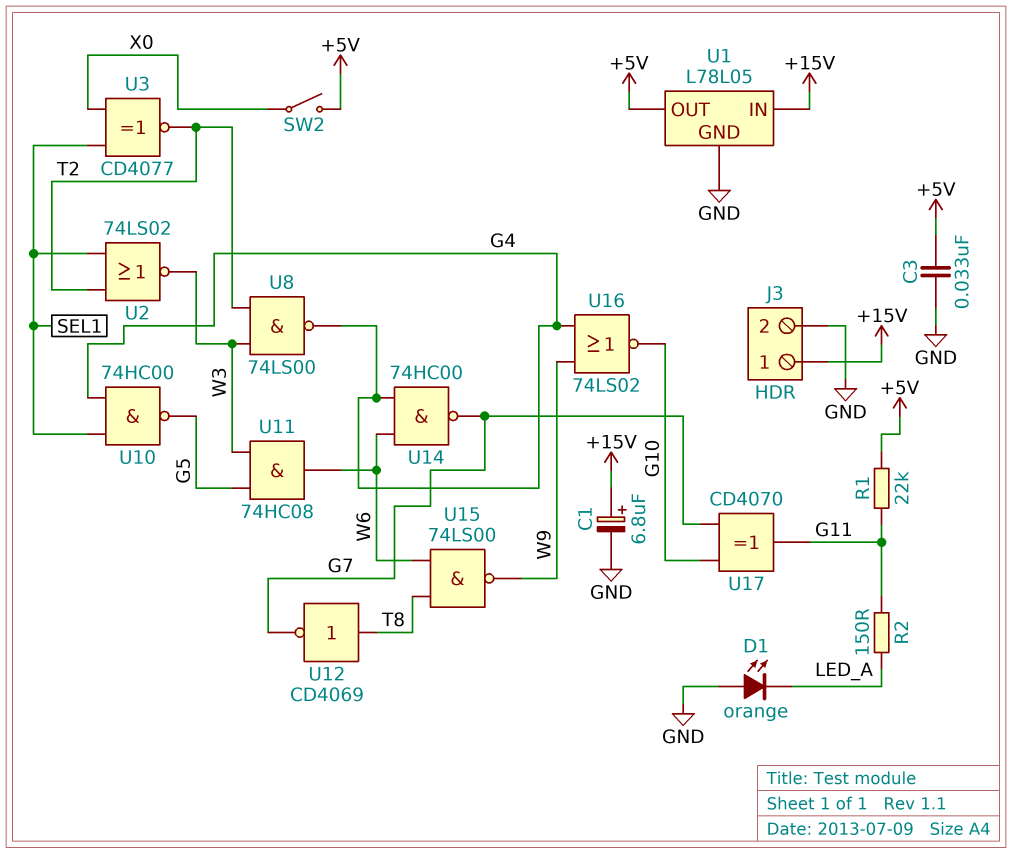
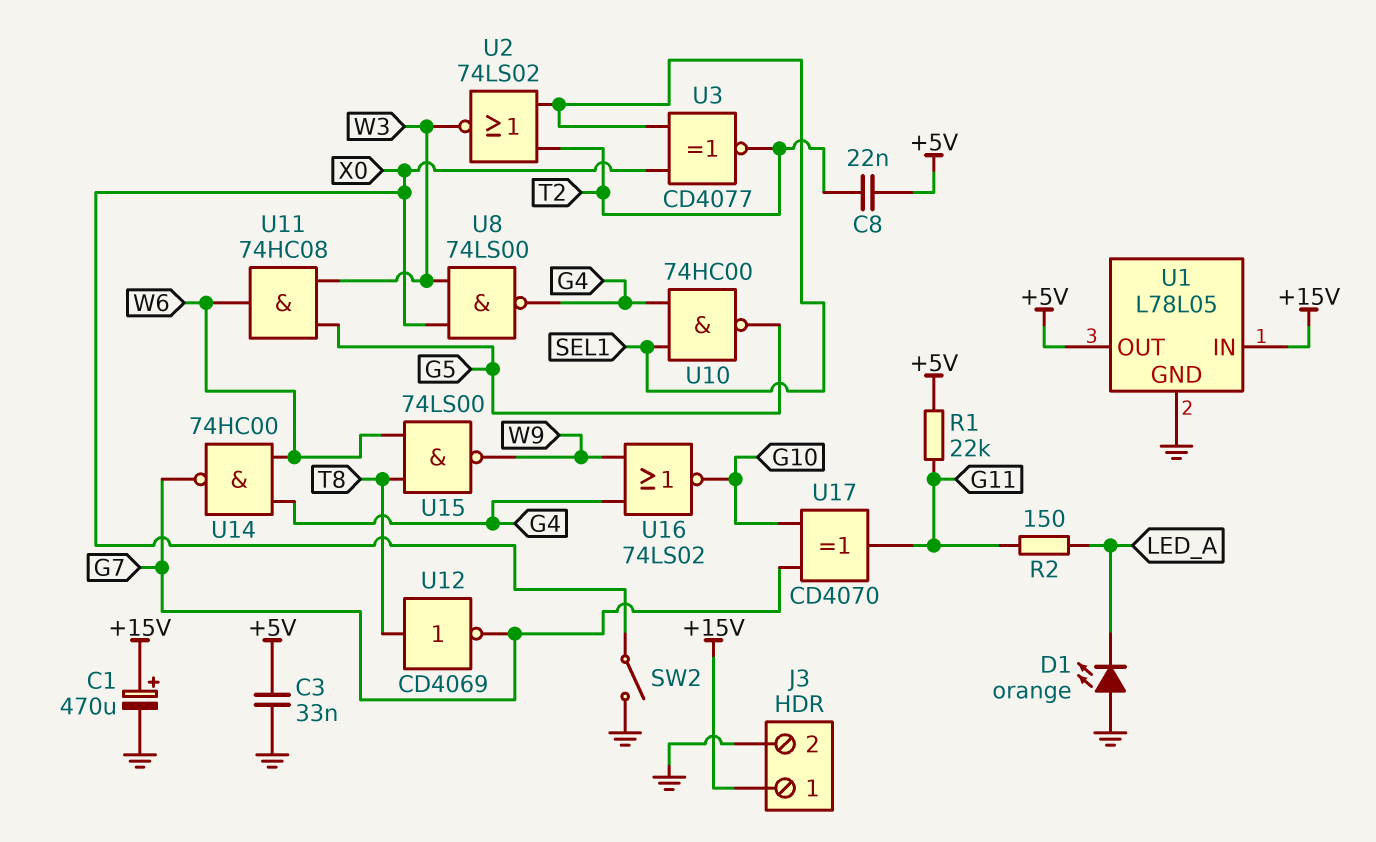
C1: 6.8uF (plus +15V, minus GND) -> 470uF (plus +15V, minus GND)
C8: none -> 22nF (+5V, T2)
SW2: switch (+5V, X0) -> switch (GND, X0)
U8: NAND 74LS00 (in T2, in W3, out G4) -> NAND 74LS00 (in W3, in X0, out G4)

